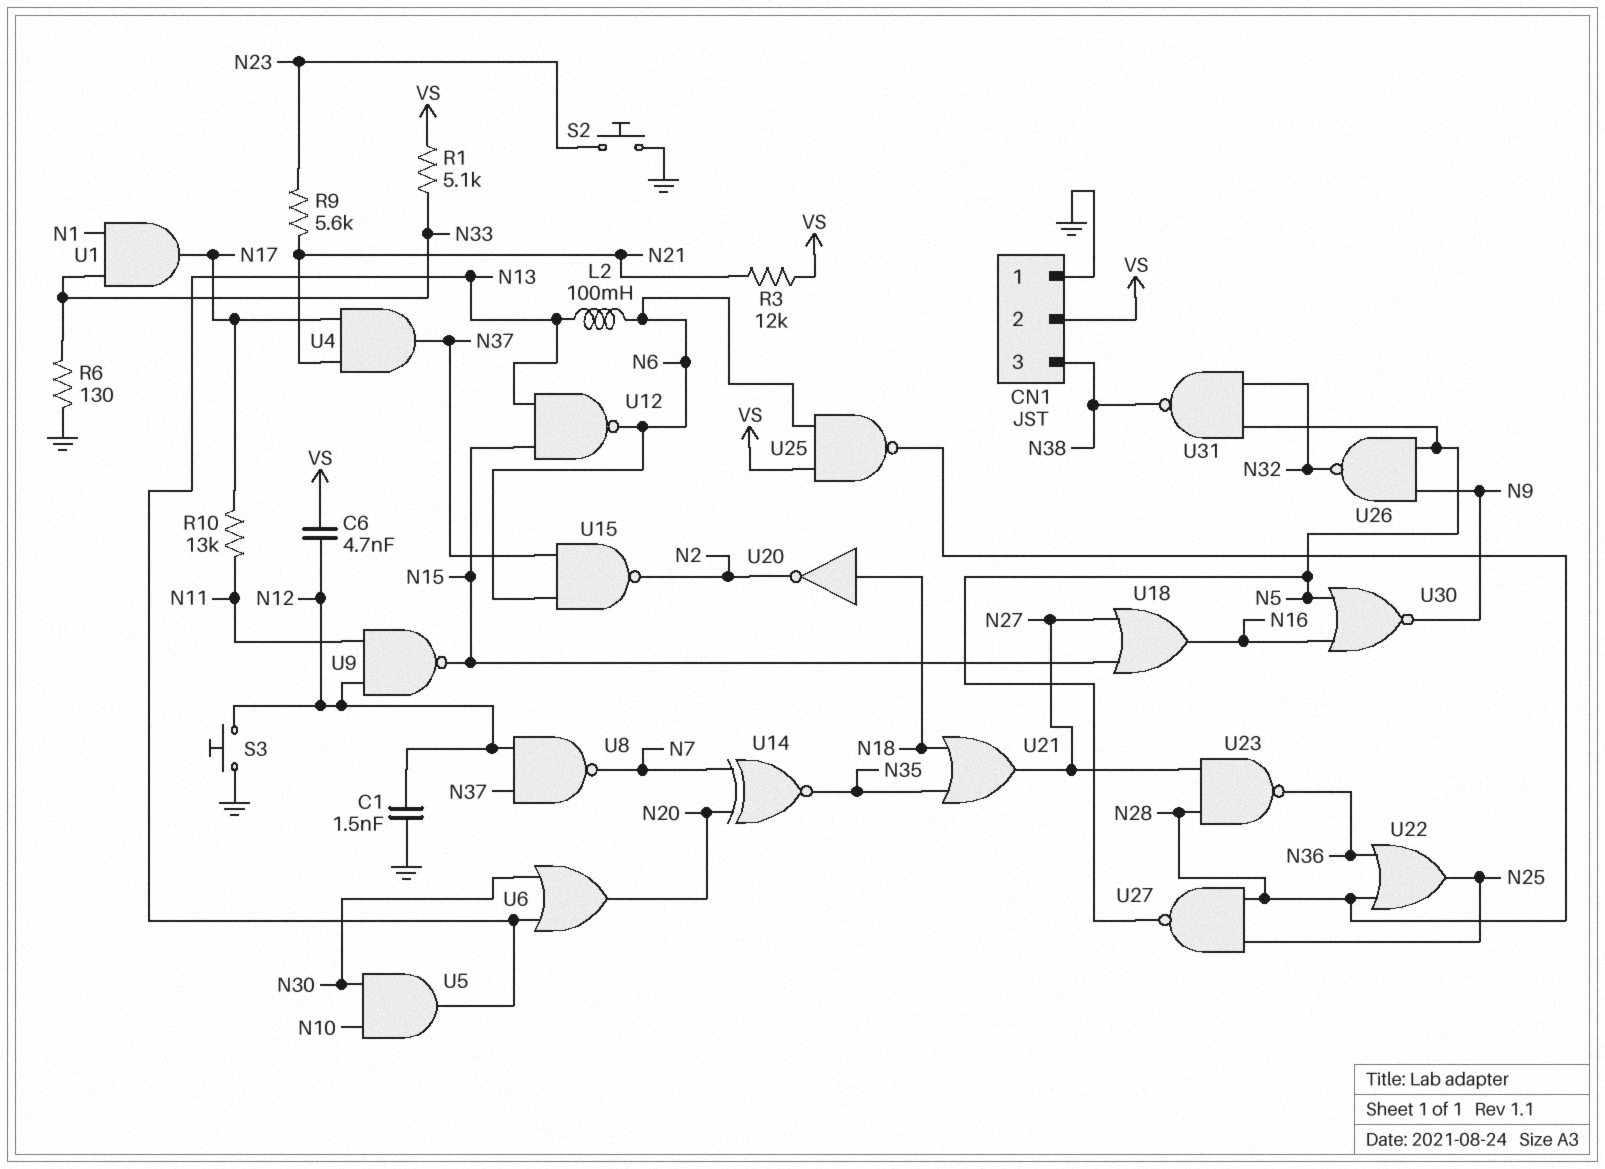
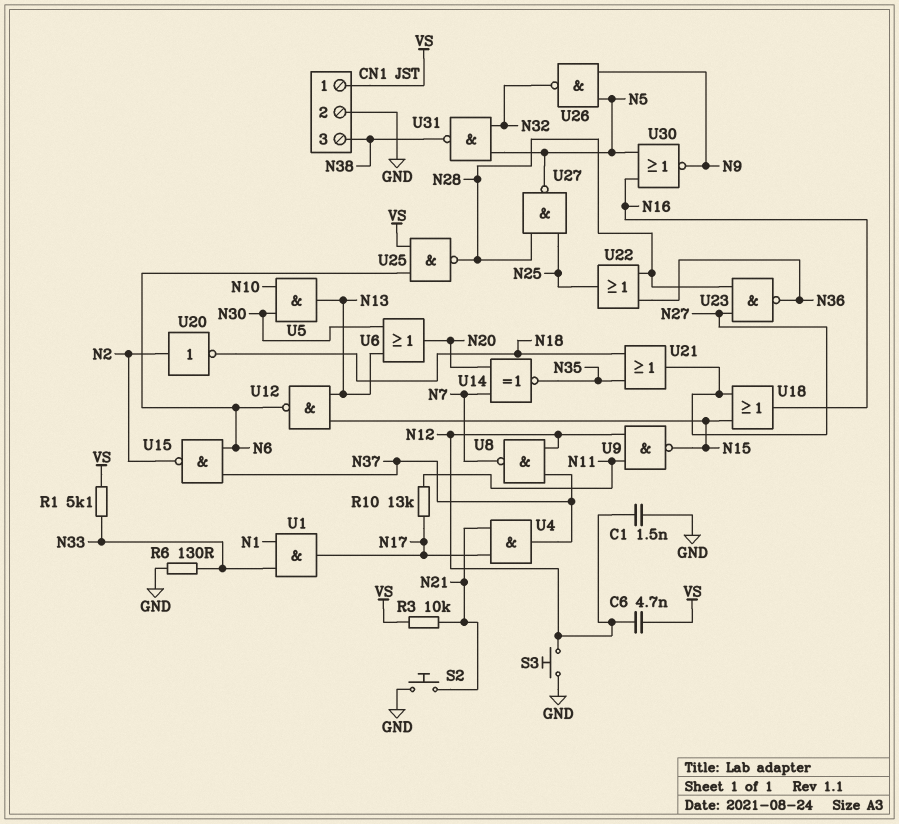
CN1 pin 1: GND -> VS
CN1 pin 2: VS -> GND
L2: 100mH (N6, N13) -> none
R3: 12k (N21, VS) -> 10k (N21, VS)
R9: 5.6k (N21, N23) -> none
S2: button (GND, N23) -> button (GND, N21)
U20: NOT (in N18, out N2) -> NOT (in N2, out N18)

